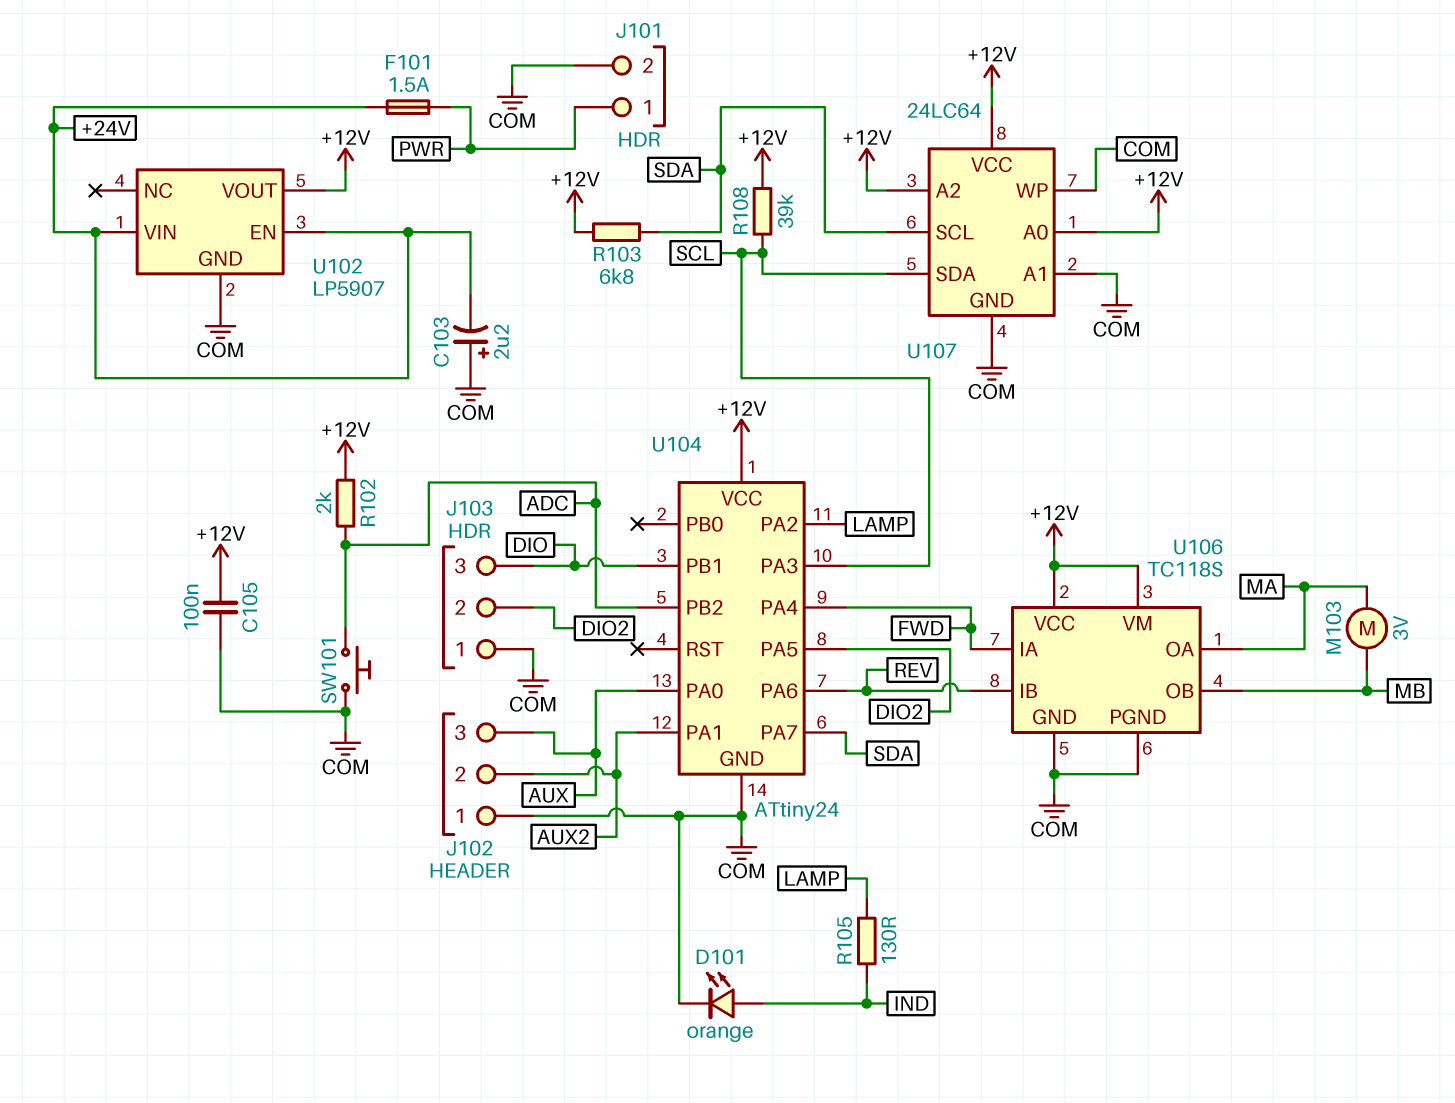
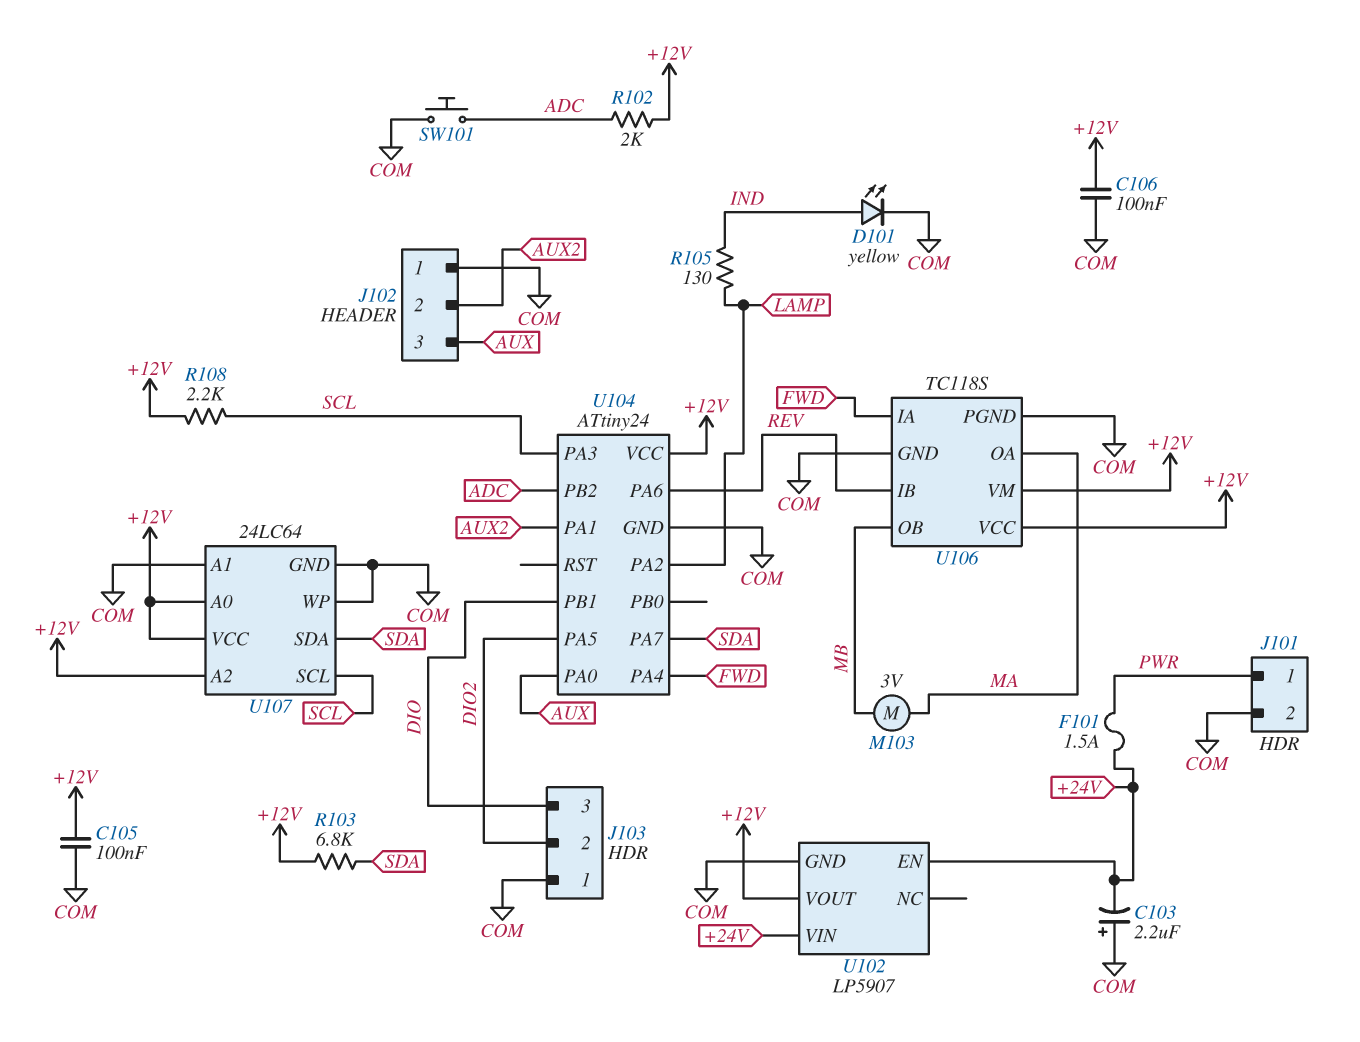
C106: none -> 100nF (+12V, COM)
D101: LED orange (A IND, K COM) -> LED yellow (A IND, K COM)
R108: 39k (+12V, SCL) -> 2.2k (+12V, SCL)
U107 pin SCL: SDA -> SCL
U107 pin SDA: SCL -> SDA

